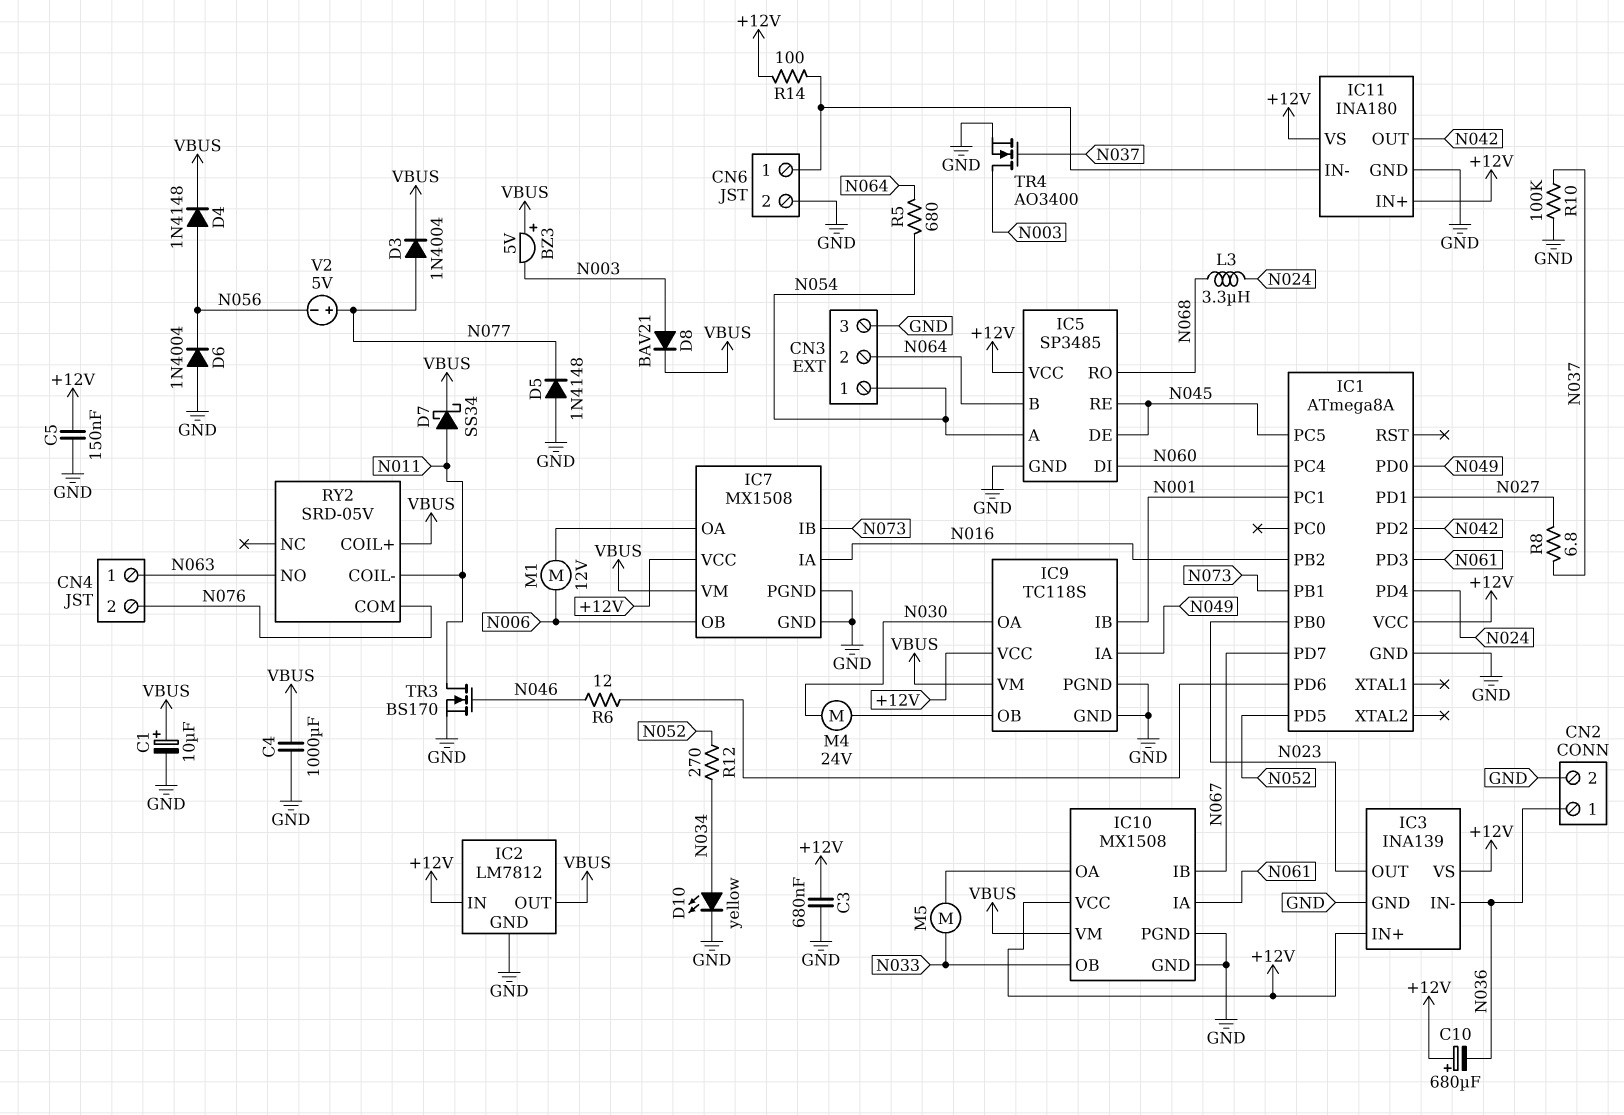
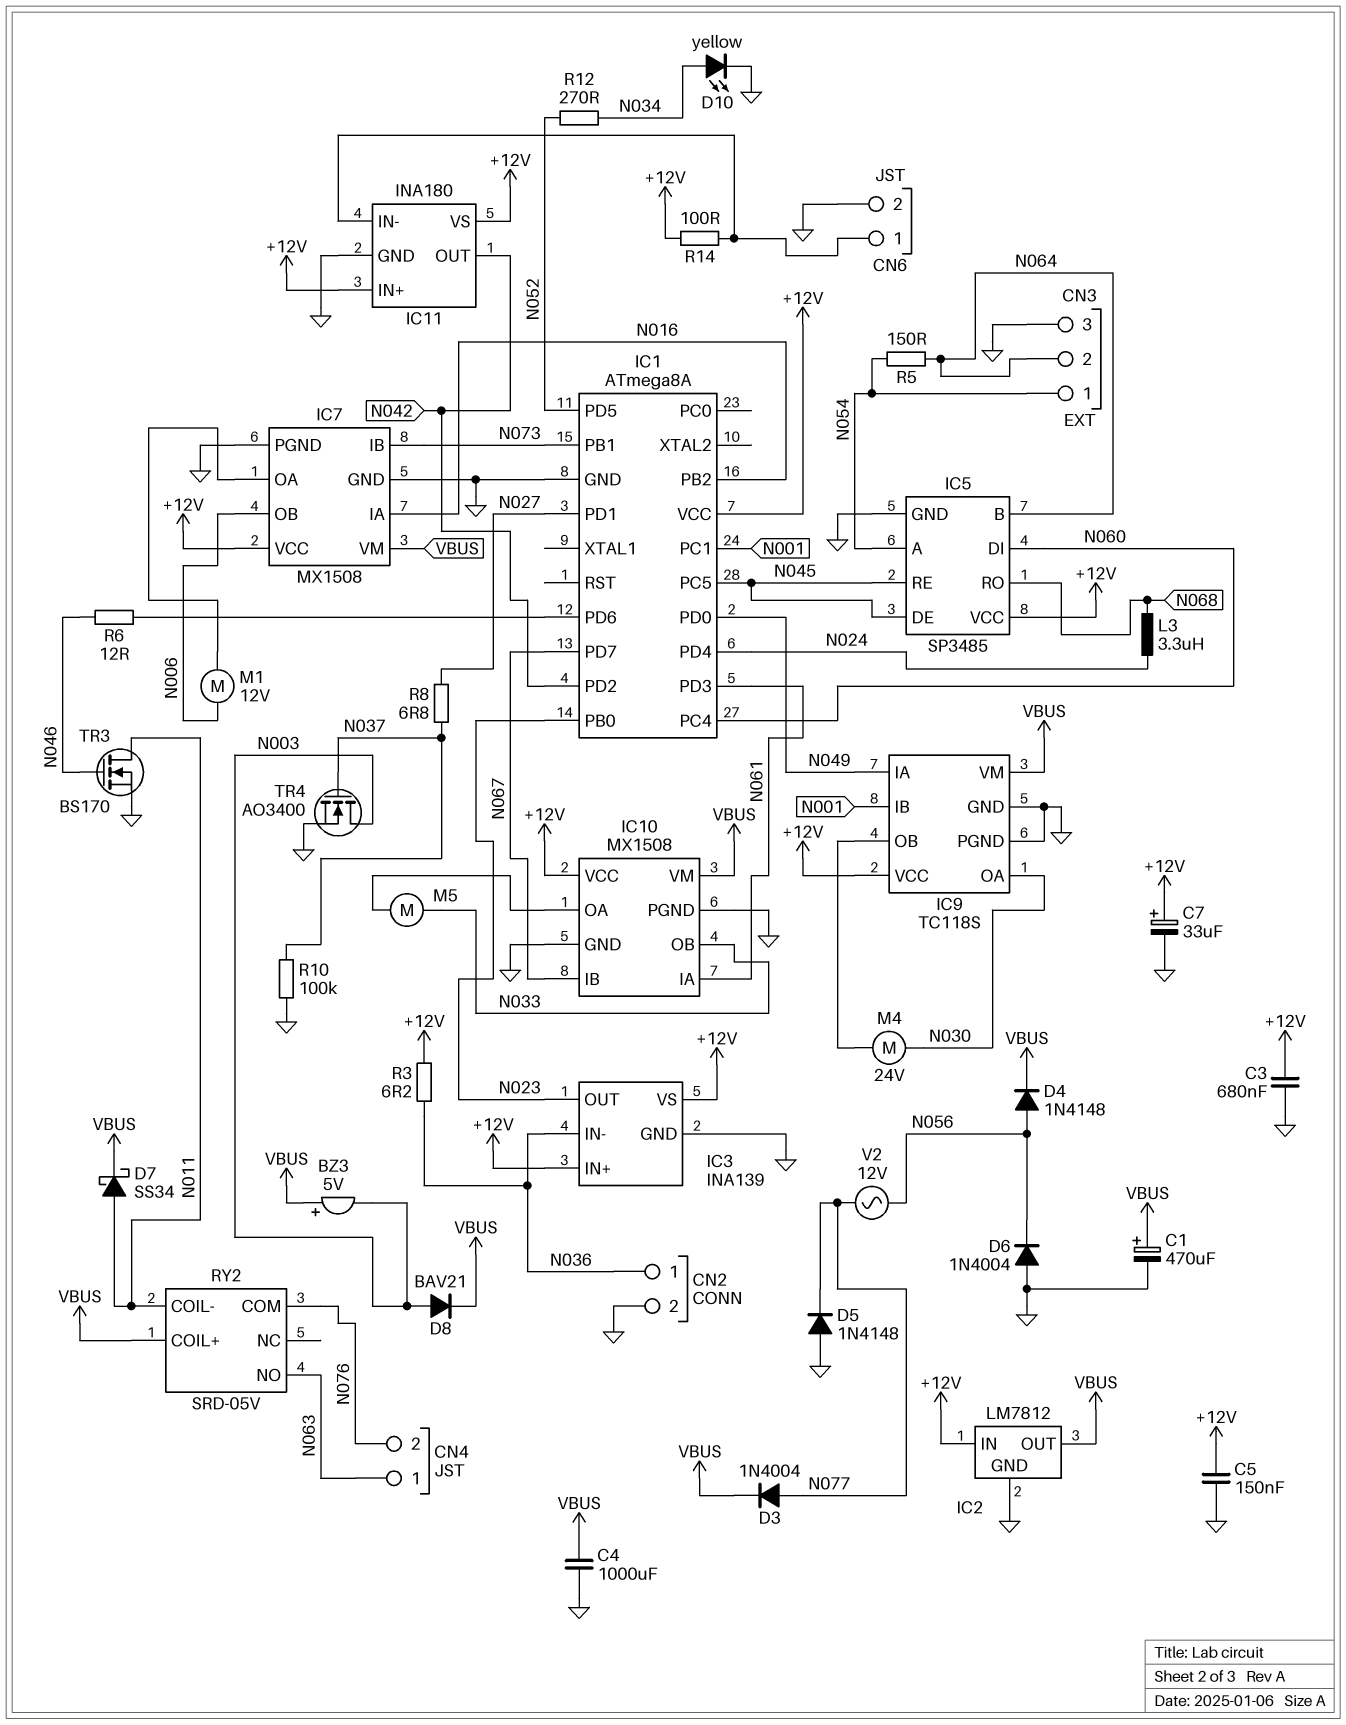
C1: 10uF (plus VBUS, minus GND) -> 470uF (plus VBUS, minus GND)
C7: none -> 33uF (plus +12V, minus GND)
C10: 680uF (plus +12V, minus N036) -> none
R3: none -> 6.2 (+12V, N036)
R5: 680 (N054, N064) -> 150 (N054, N064)
V2: 5V (plus N077, minus N056) -> AC 12V (N056, N077)

